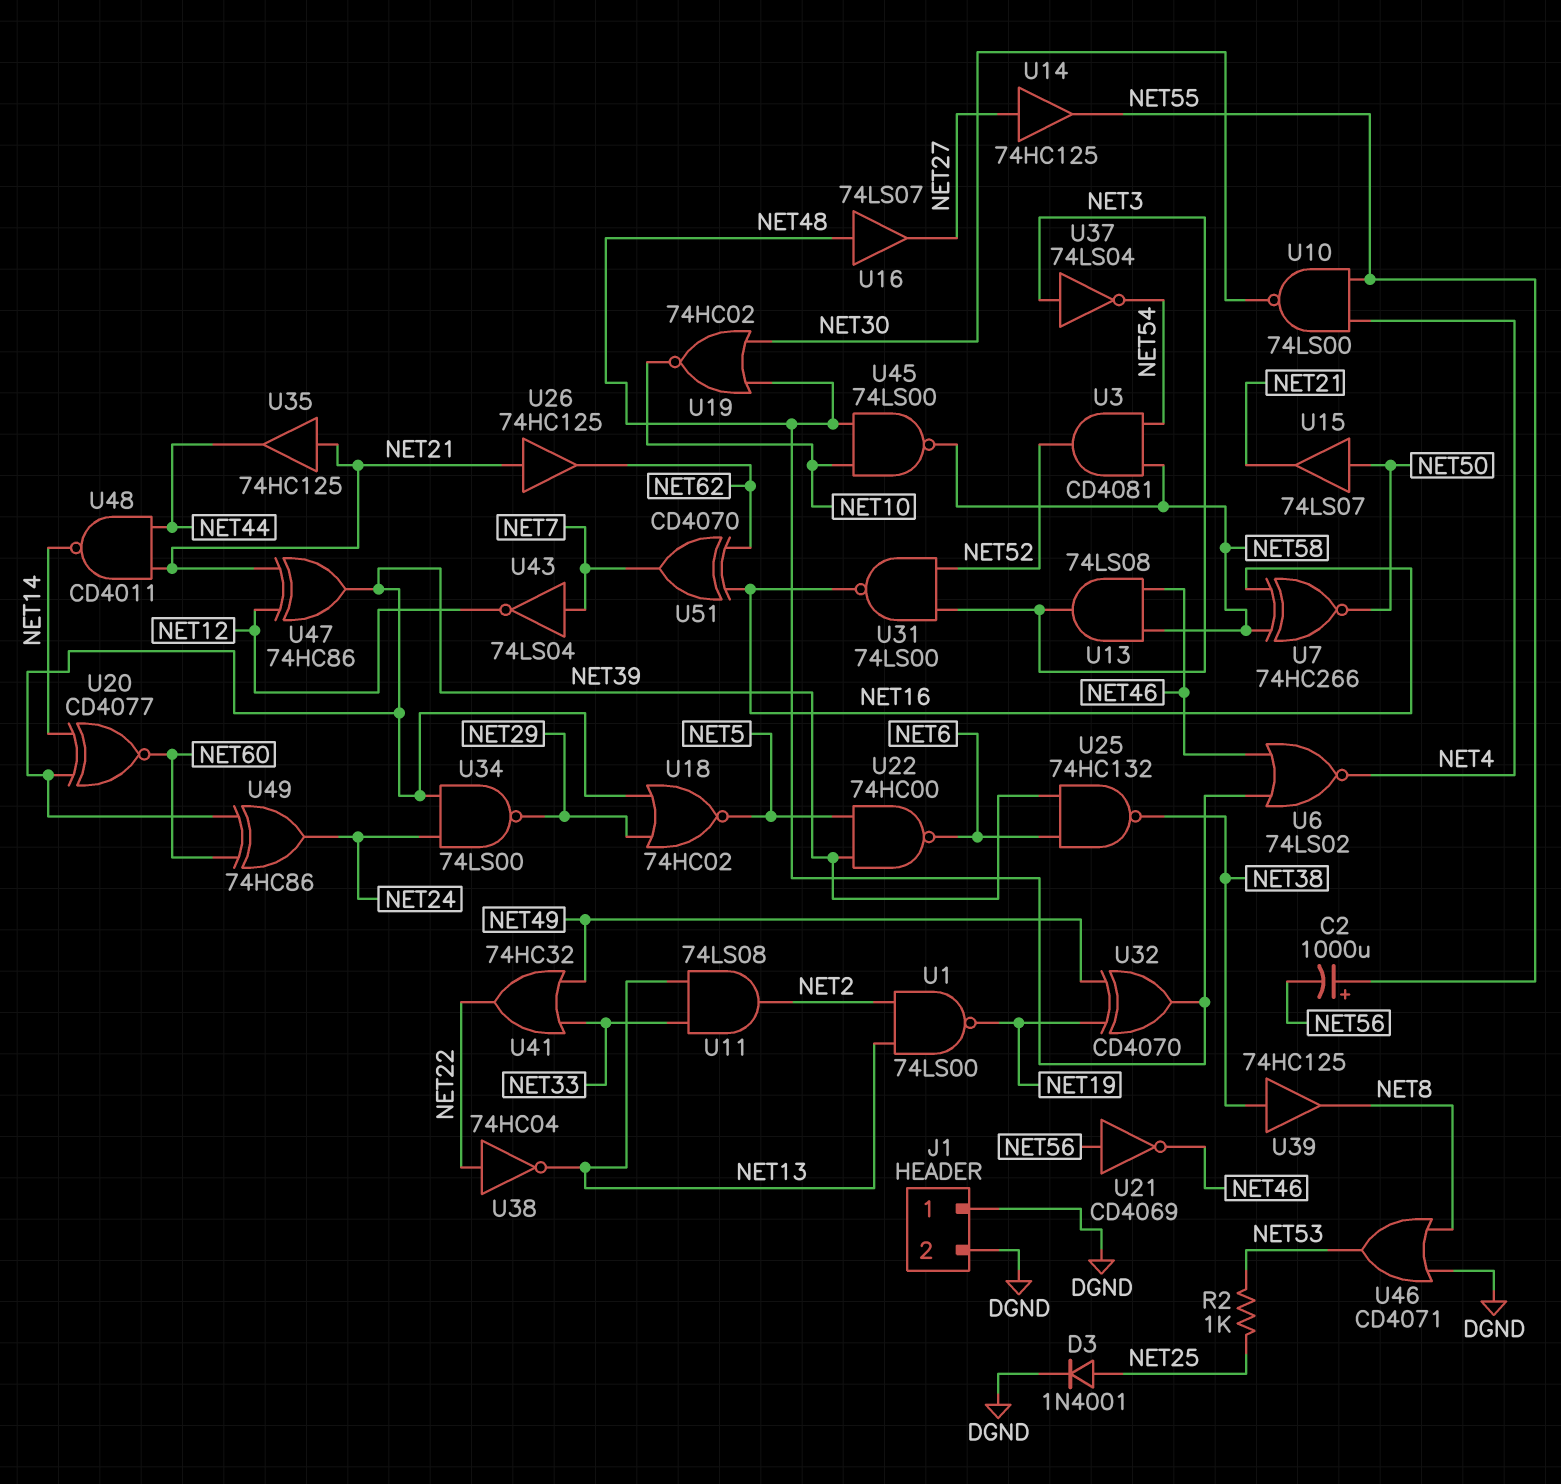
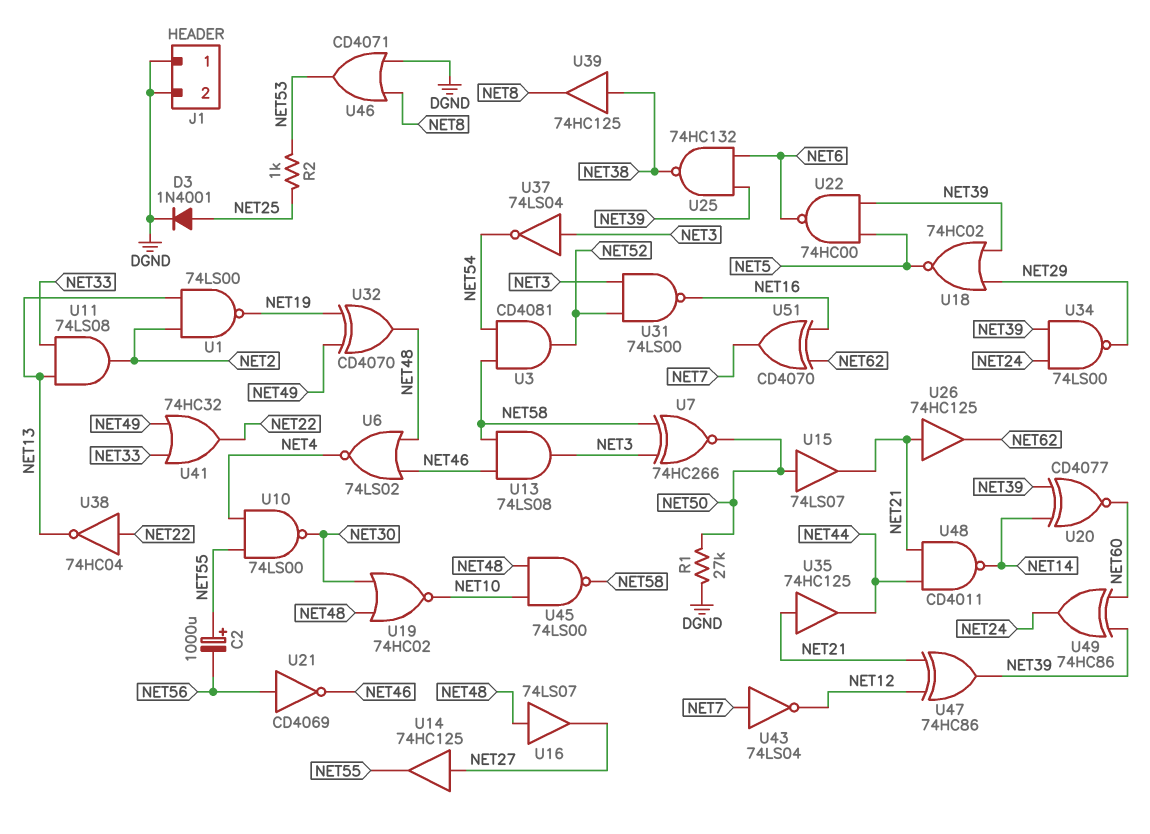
R1: none -> 27k (DGND, NET50)
U7: XNOR 74HC266 (in NET16, in NET58, out NET50) -> XNOR 74HC266 (in NET3, in NET58, out NET50)

